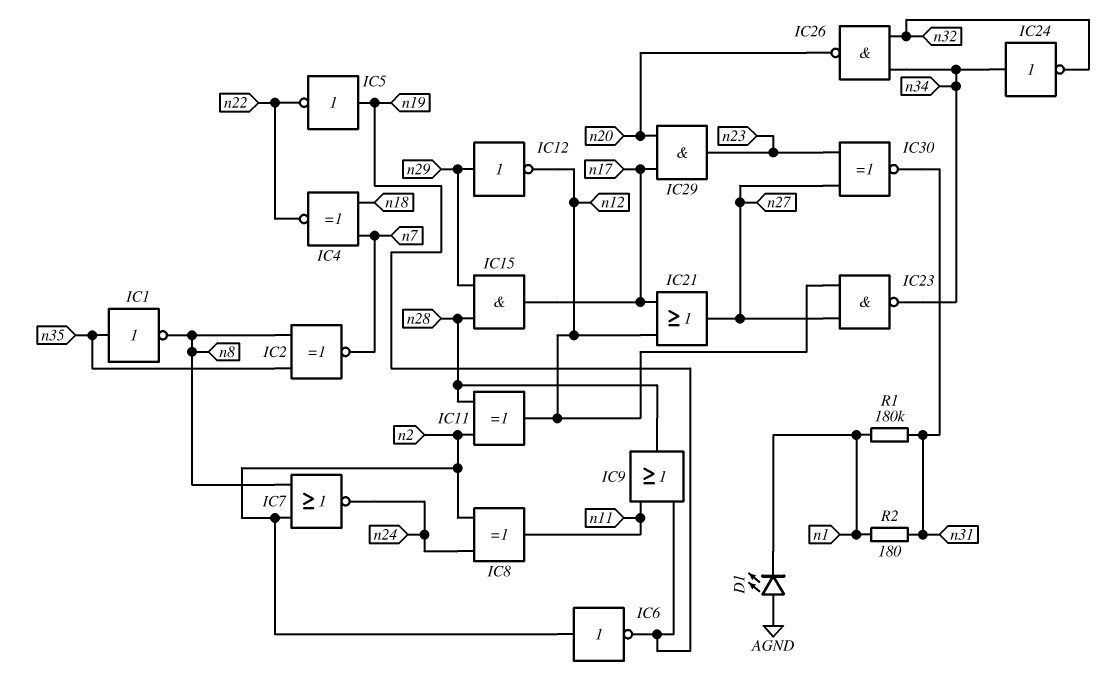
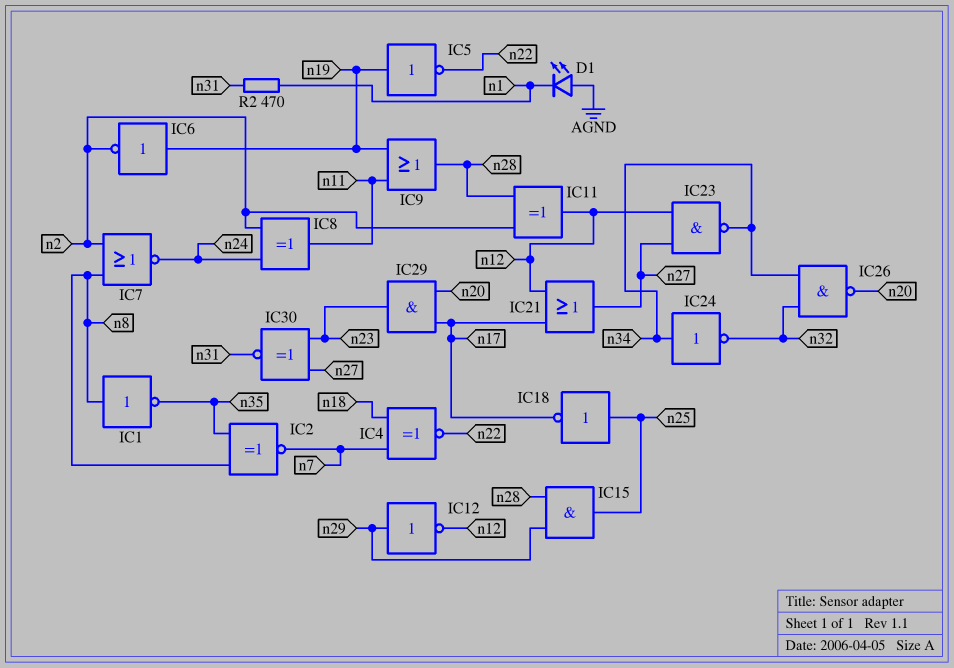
IC1: NOT (in n35, out n8) -> NOT (in n8, out n35)
IC6: NOT (in n2, out n19) -> NOT (in n19, out n2)
IC15: AND (in n28, in n29, out n17) -> AND (in n28, in n29, out n25)
IC18: none -> NOT (in n25, out n17)
R1: 180k (n1, n31) -> none
R2: 180 (n1, n31) -> 470 (n1, n31)

